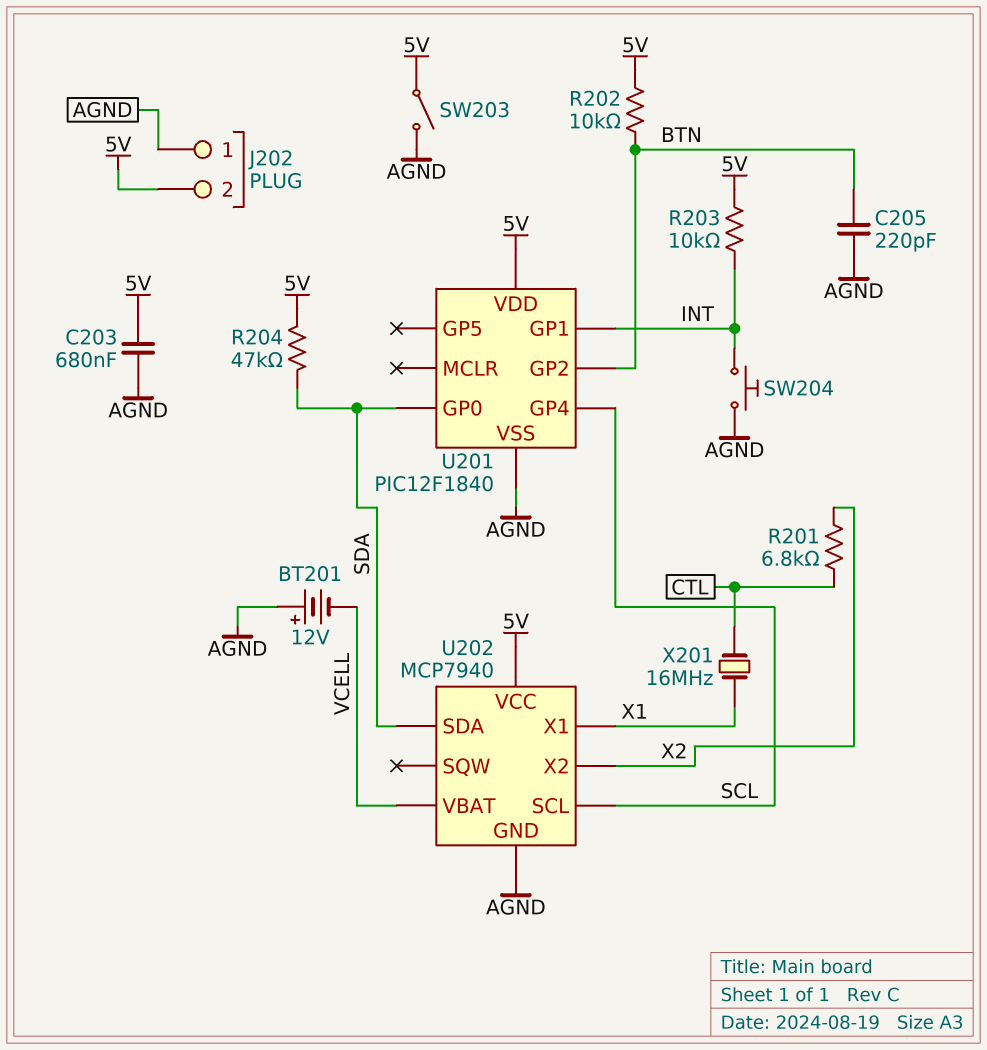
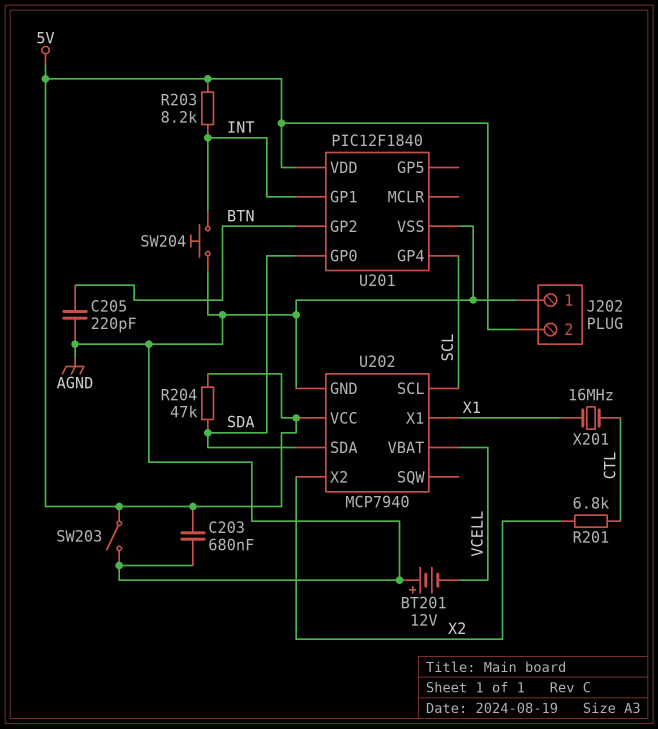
R202: 10k (5V, BTN) -> none
R203: 10k (5V, INT) -> 8.2k (5V, INT)

